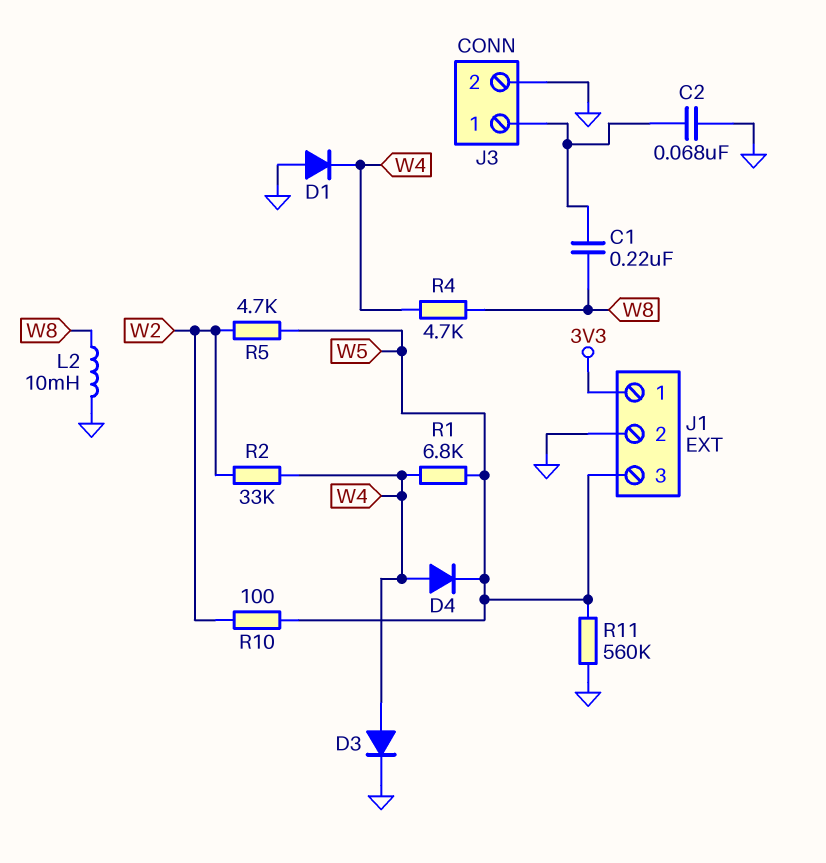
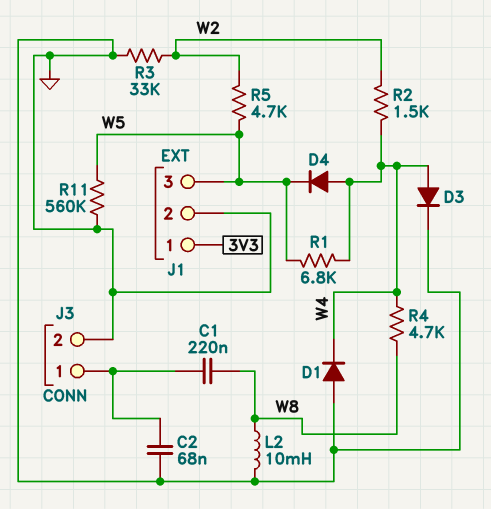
R2: 33k (W2, W4) -> 1.5k (W2, W4)
R3: none -> 33k (GND, W2)
R10: 100 (W2, W5) -> none

